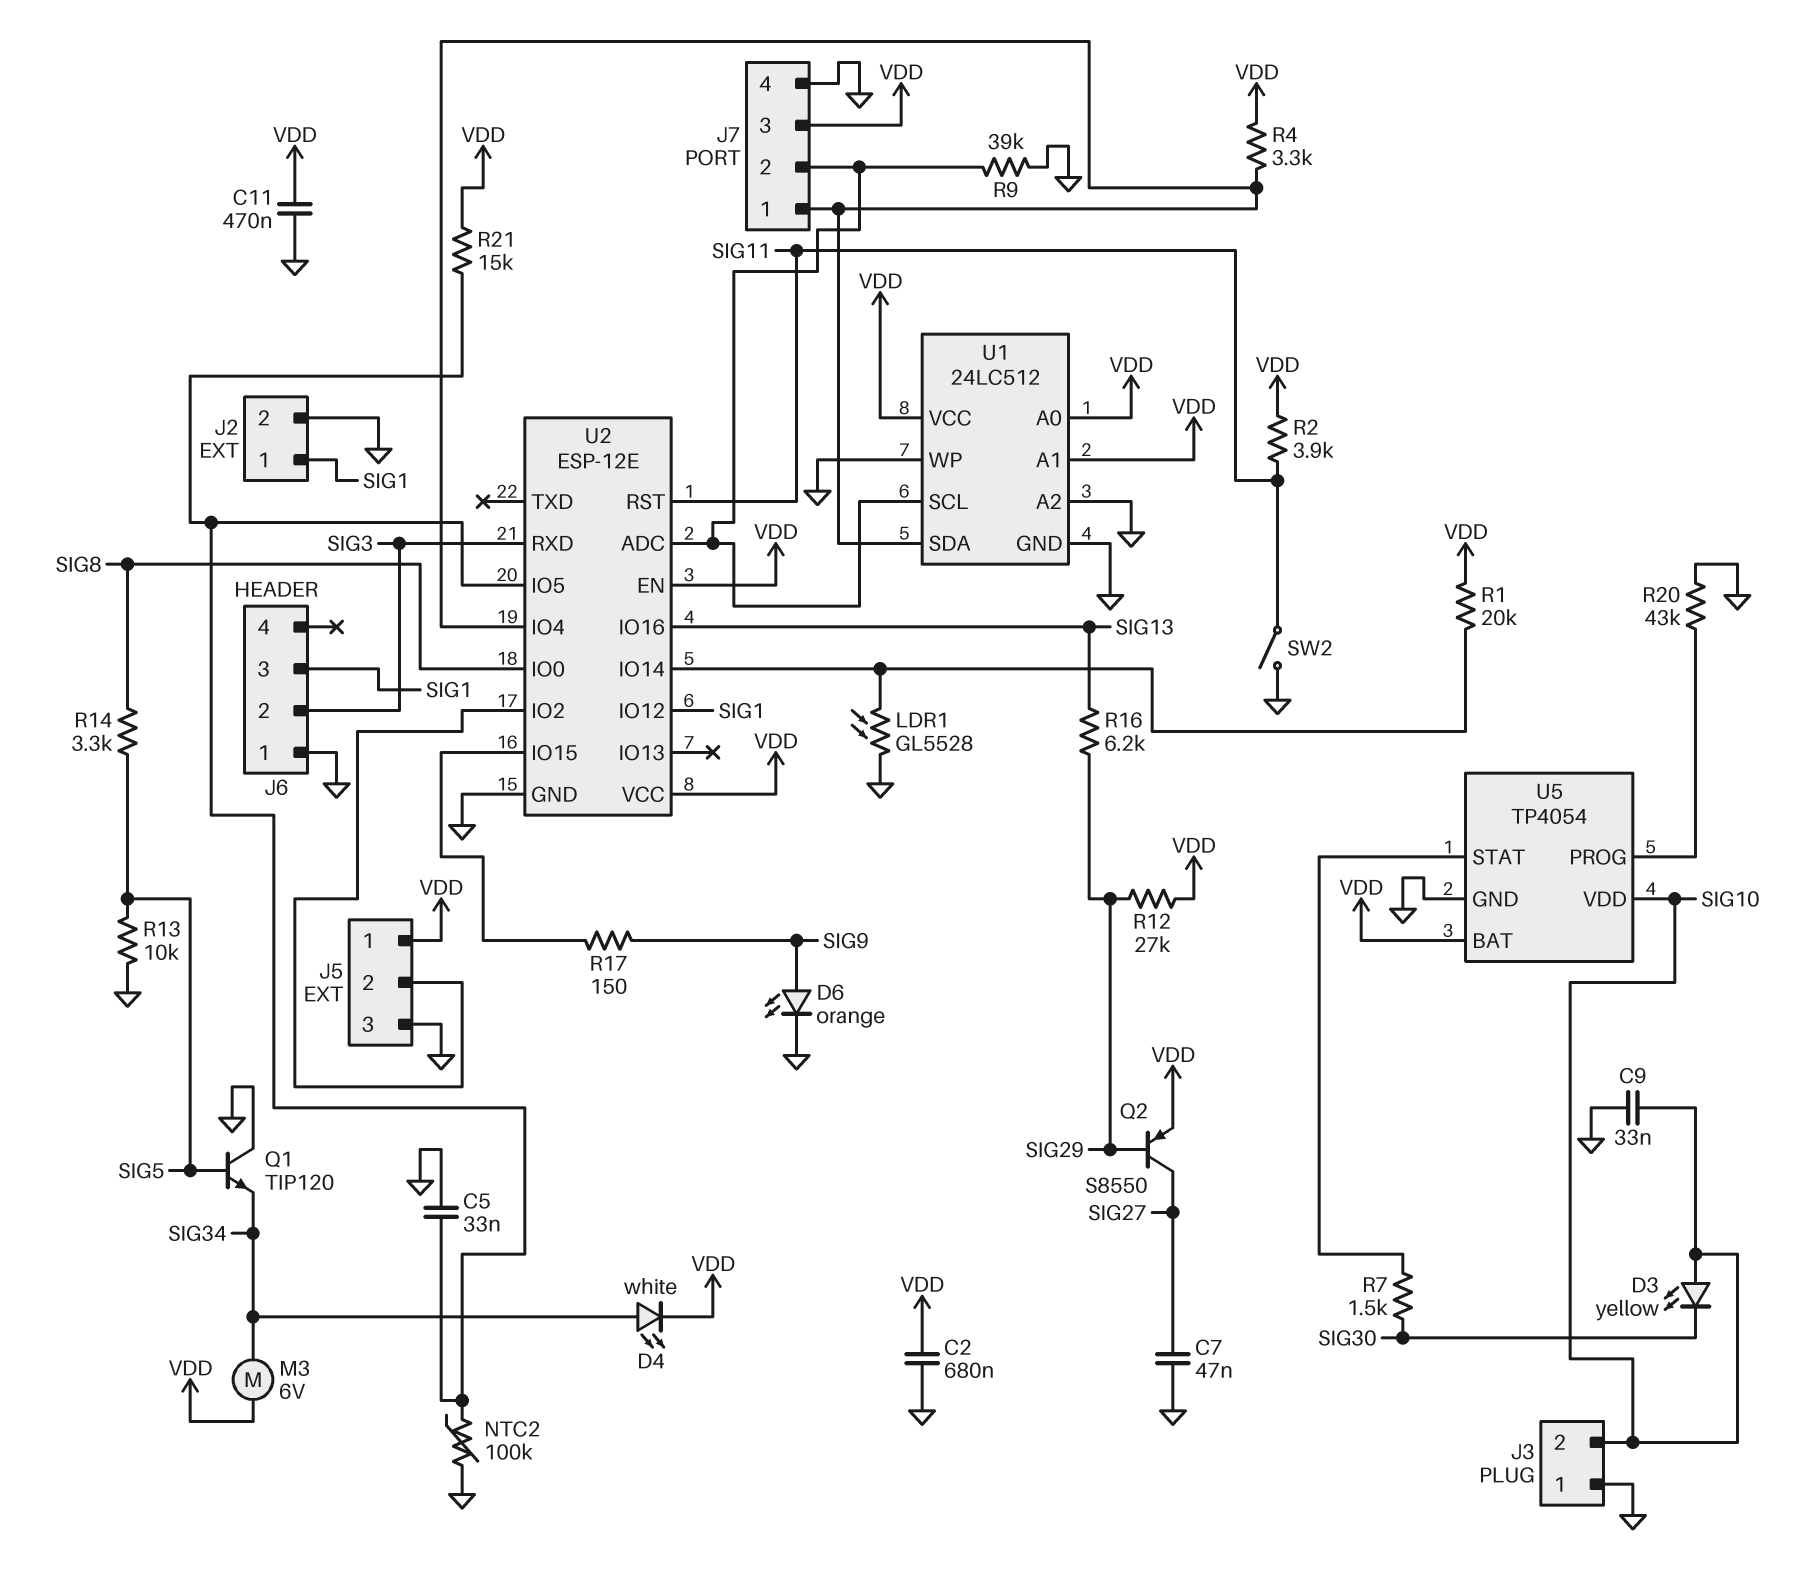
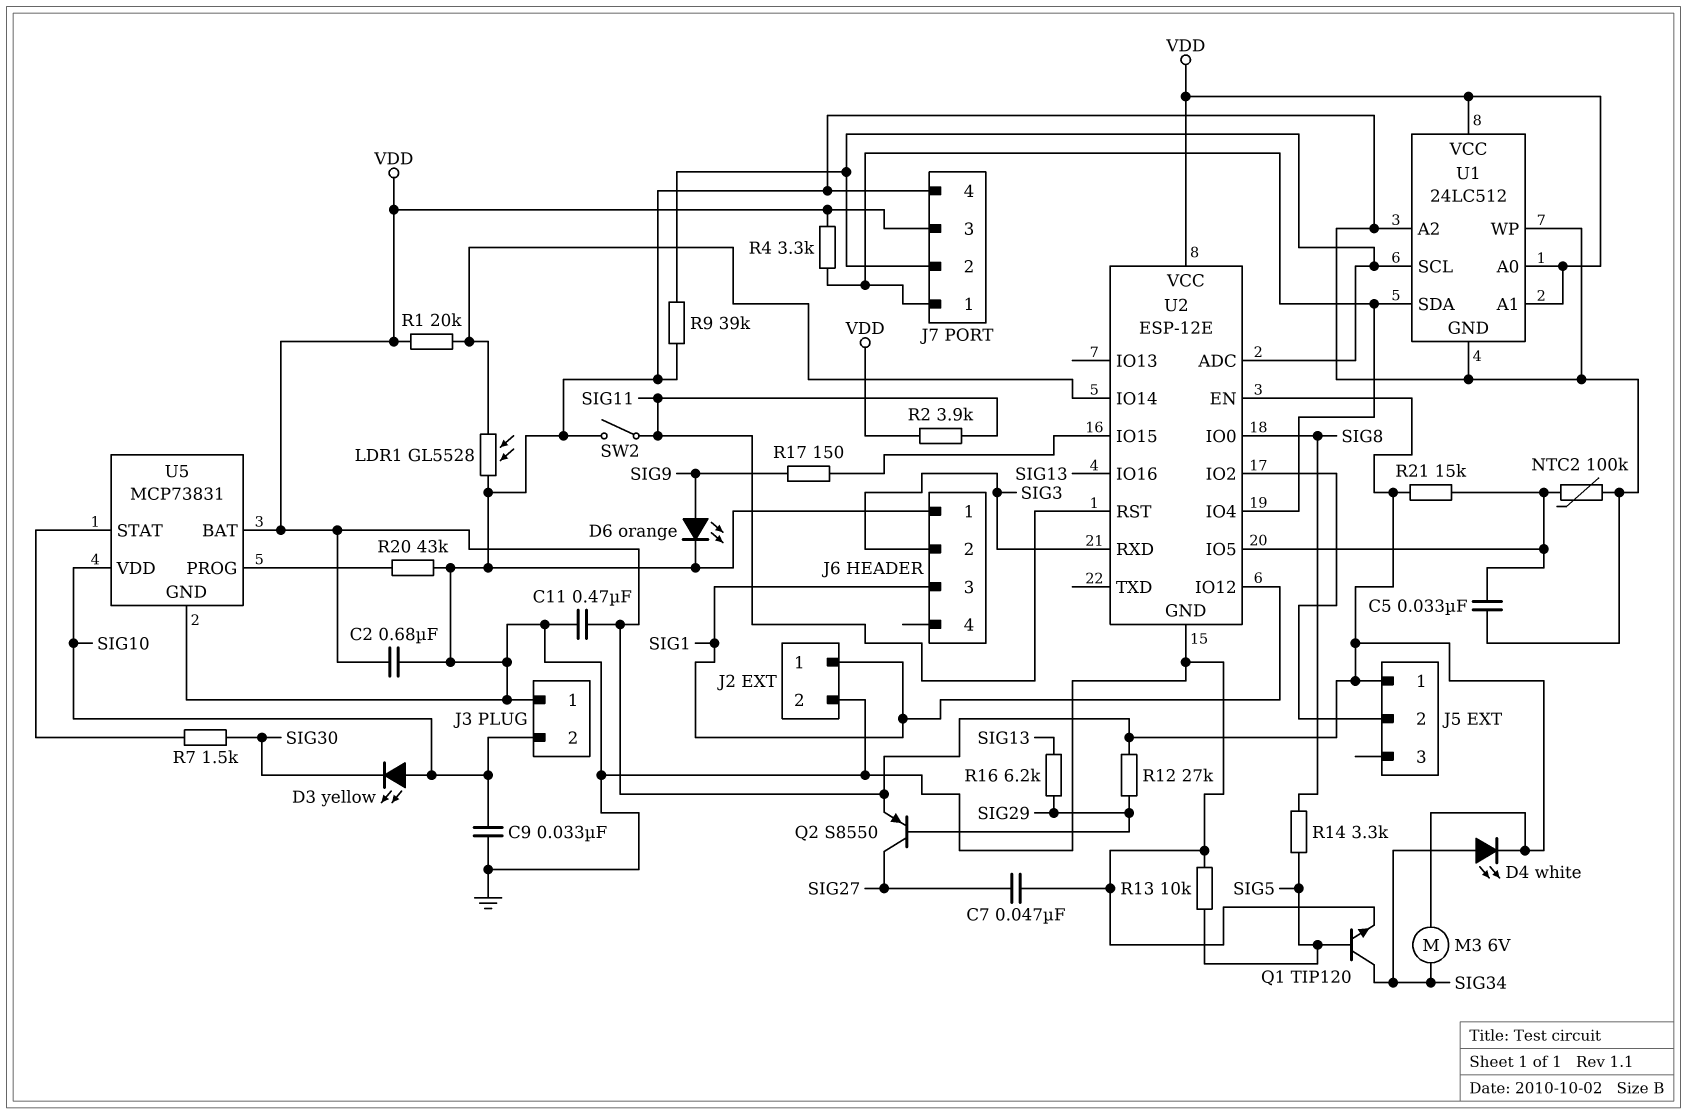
J5 pin 3: GND -> none
Q1: NPN TIP120 (B SIG5, C GND, E SIG34) -> NPN TIP120 (B SIG5, C SIG34, E GND)
U5: TP4054 -> MCP73831

